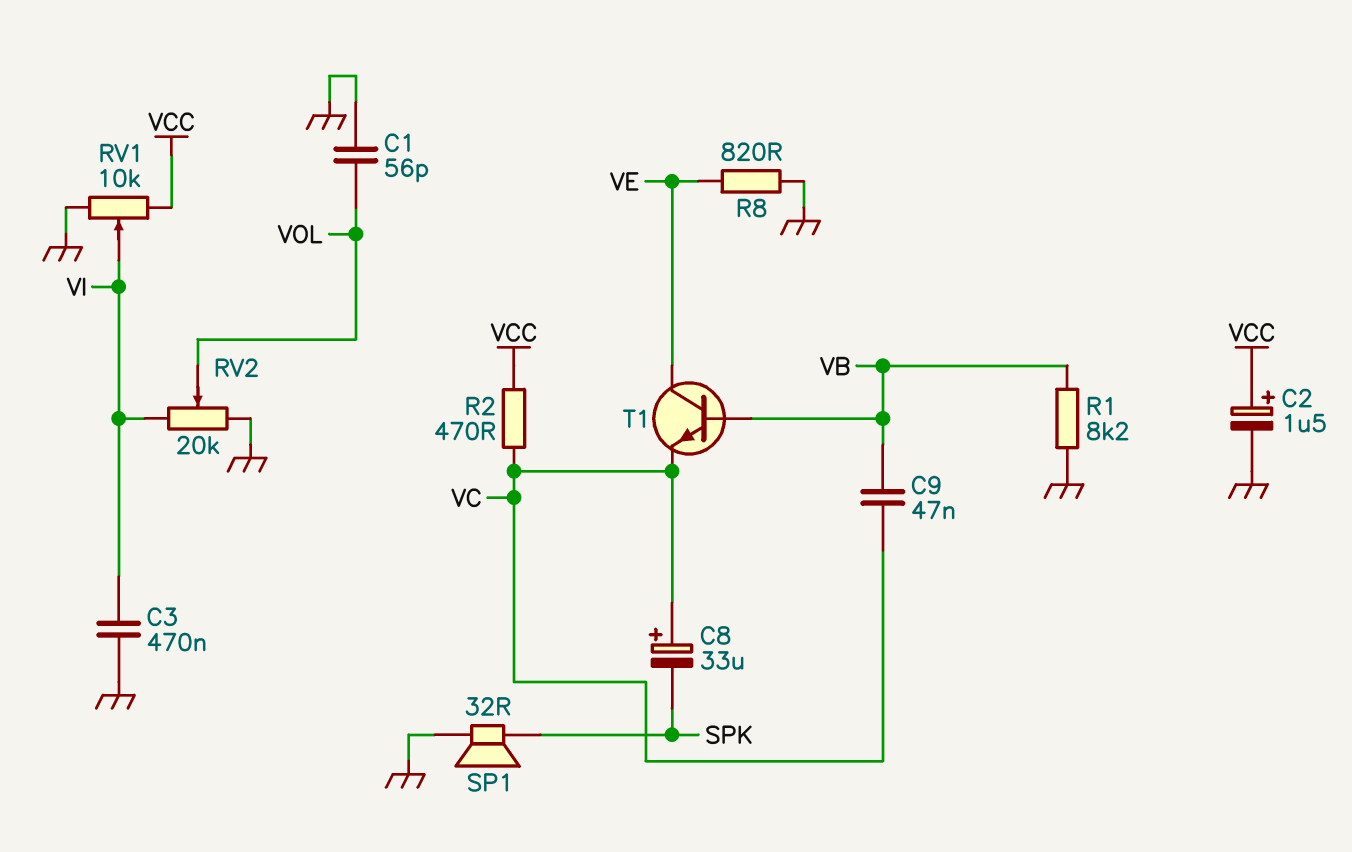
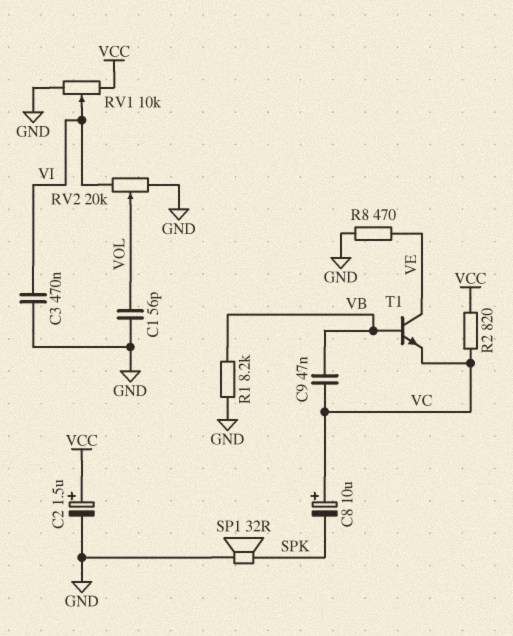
C8: 33uF (plus VC, minus SPK) -> 10uF (plus VC, minus SPK)
R2: 470 (VC, VCC) -> 820 (VC, VCC)
R8: 820 (GND, VE) -> 470 (GND, VE)

